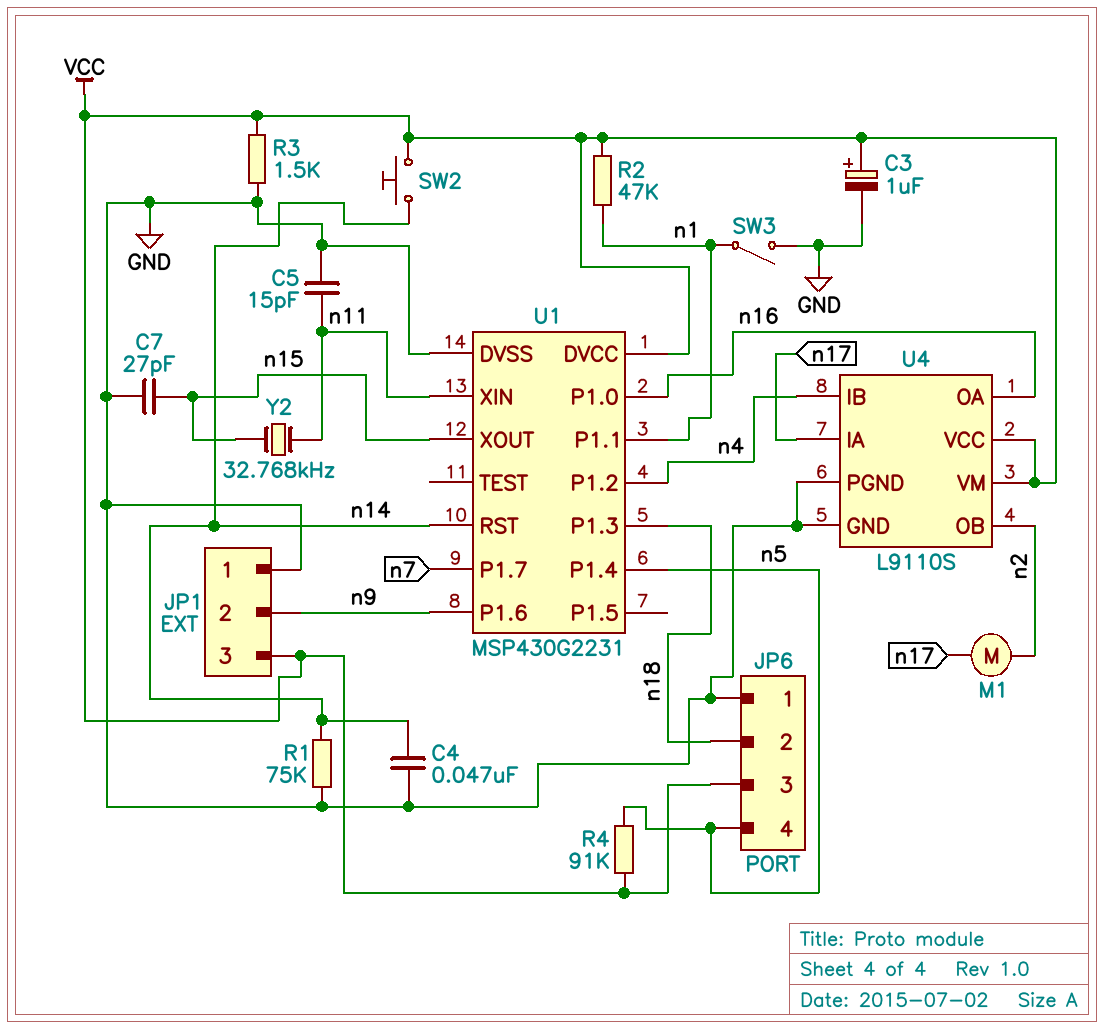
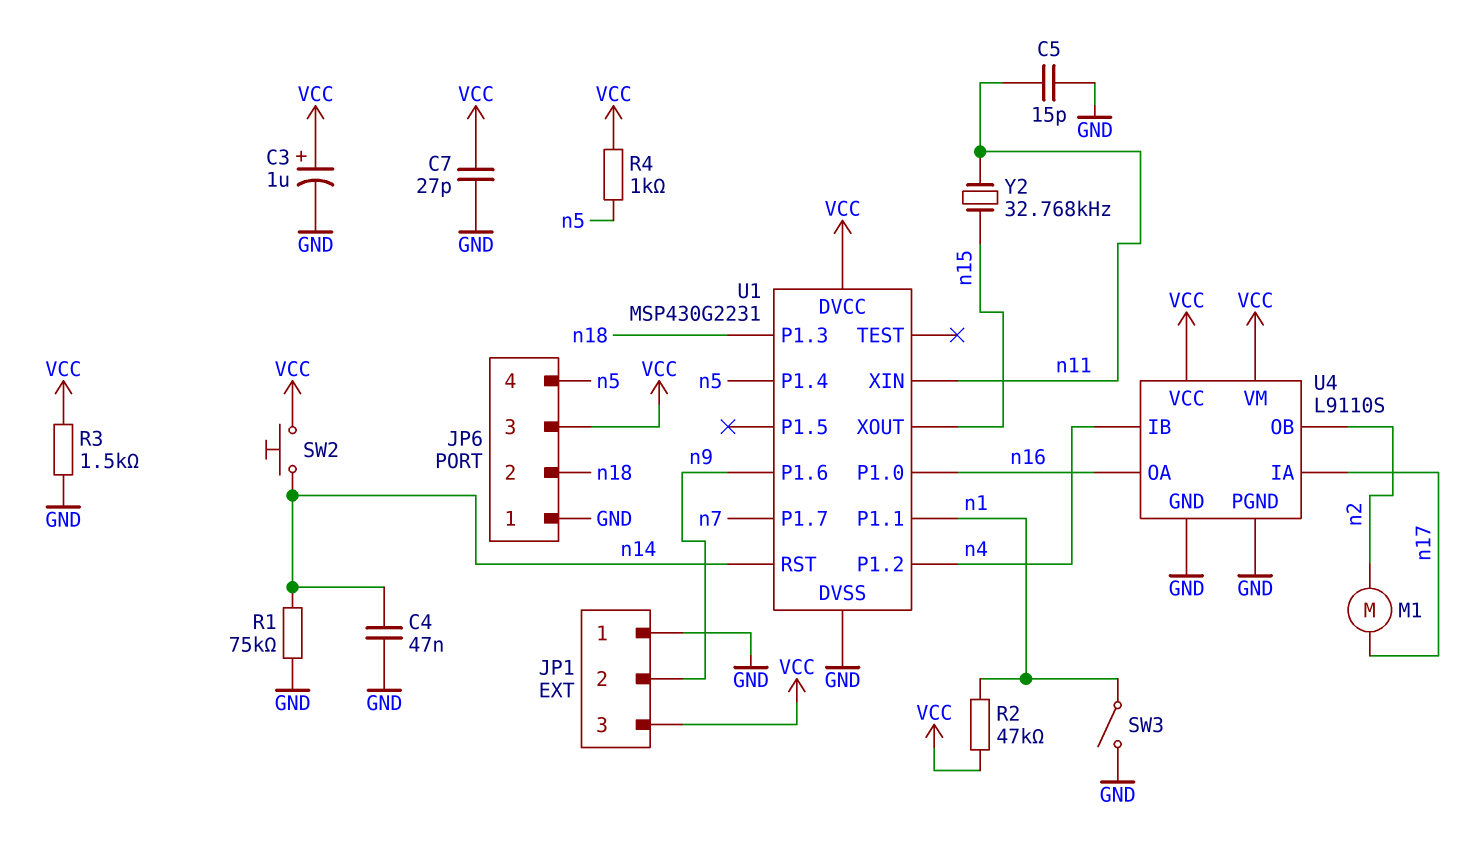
C7: 27pF (GND, n15) -> 27pF (GND, VCC)
R4: 91k (VCC, n5) -> 1k (VCC, n5)

